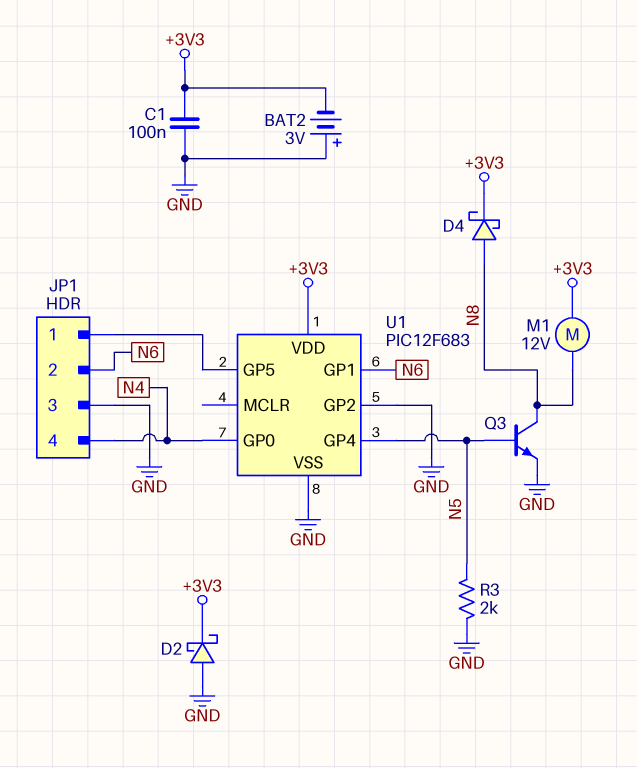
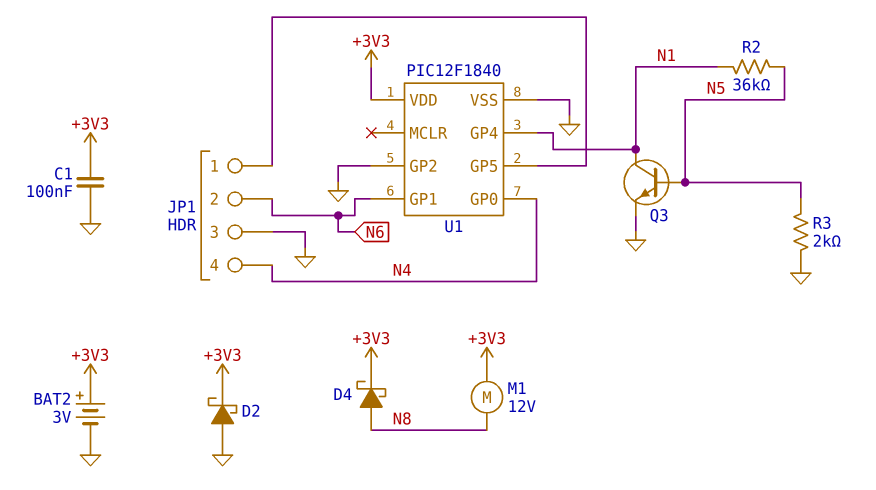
BAT2: 3V (plus GND, minus +3V3) -> 3V (plus +3V3, minus GND)
Q3: NPN (B N5, C N8, E GND) -> NPN (B N5, C N1, E GND)
R2: none -> 36k (N1, N5)
U1: PIC12F683 -> PIC12F1840
U1 pin GP4: N5 -> N1

